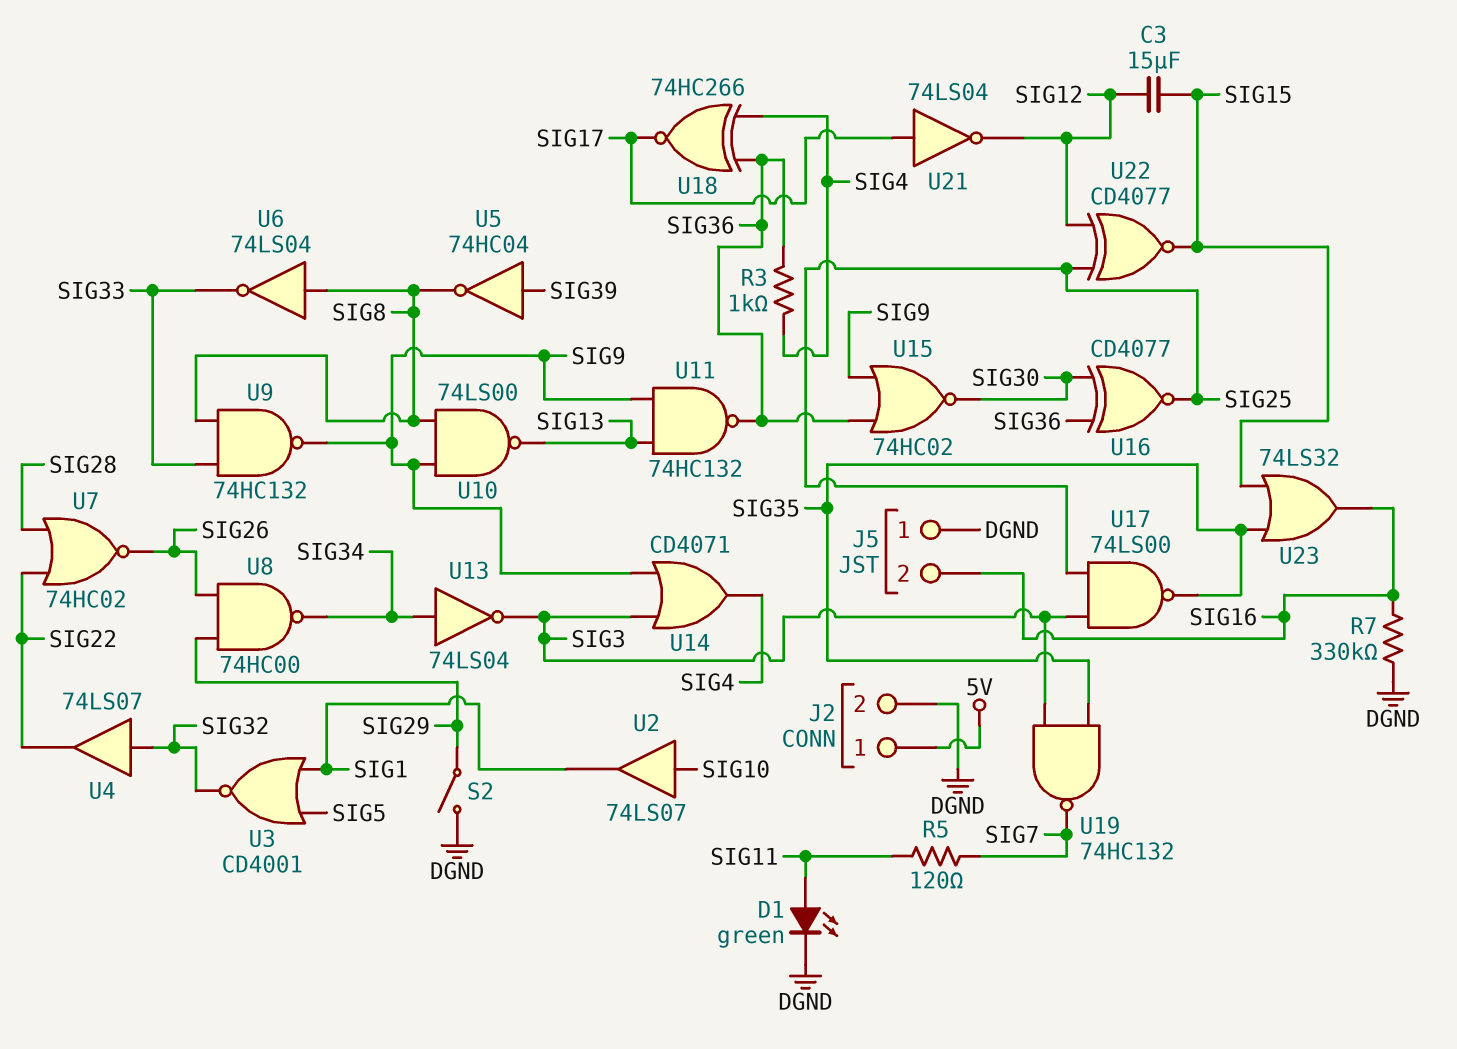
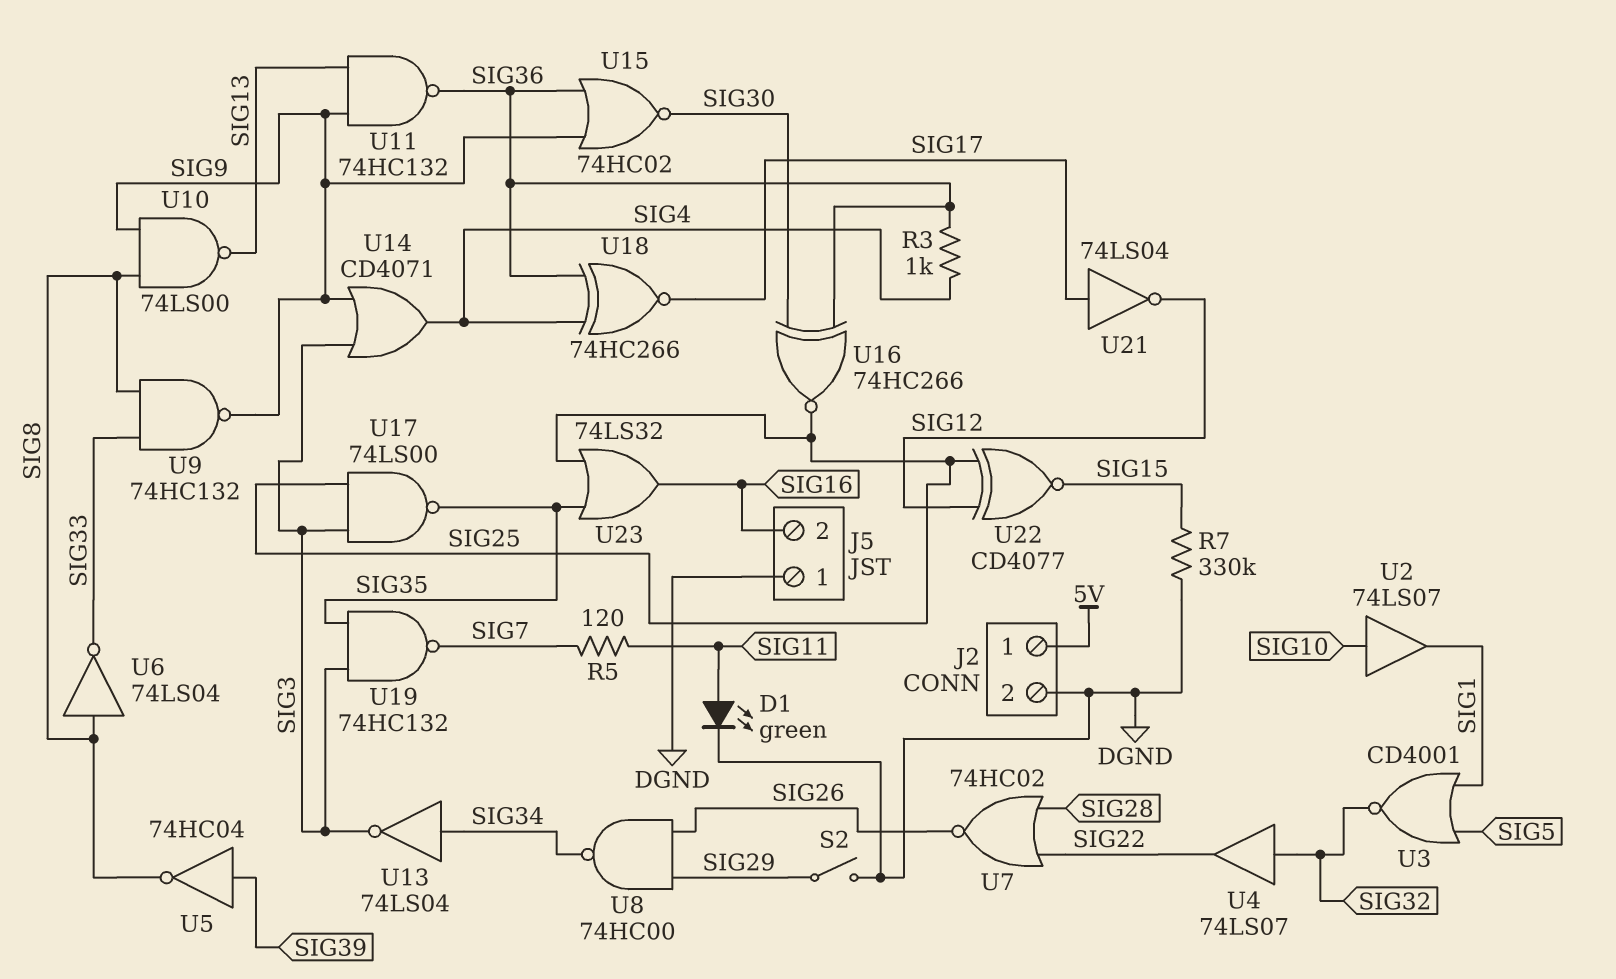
C3: 15uF (SIG12, SIG15) -> none
R7: 330k (DGND, SIG16) -> 330k (DGND, SIG15)
U16: XNOR CD4077 (in SIG30, in SIG36, out SIG25) -> XNOR 74HC266 (in SIG30, in SIG36, out SIG25)
U23: OR 74LS32 (in SIG15, in SIG35, out SIG16) -> OR 74LS32 (in SIG25, in SIG35, out SIG16)

